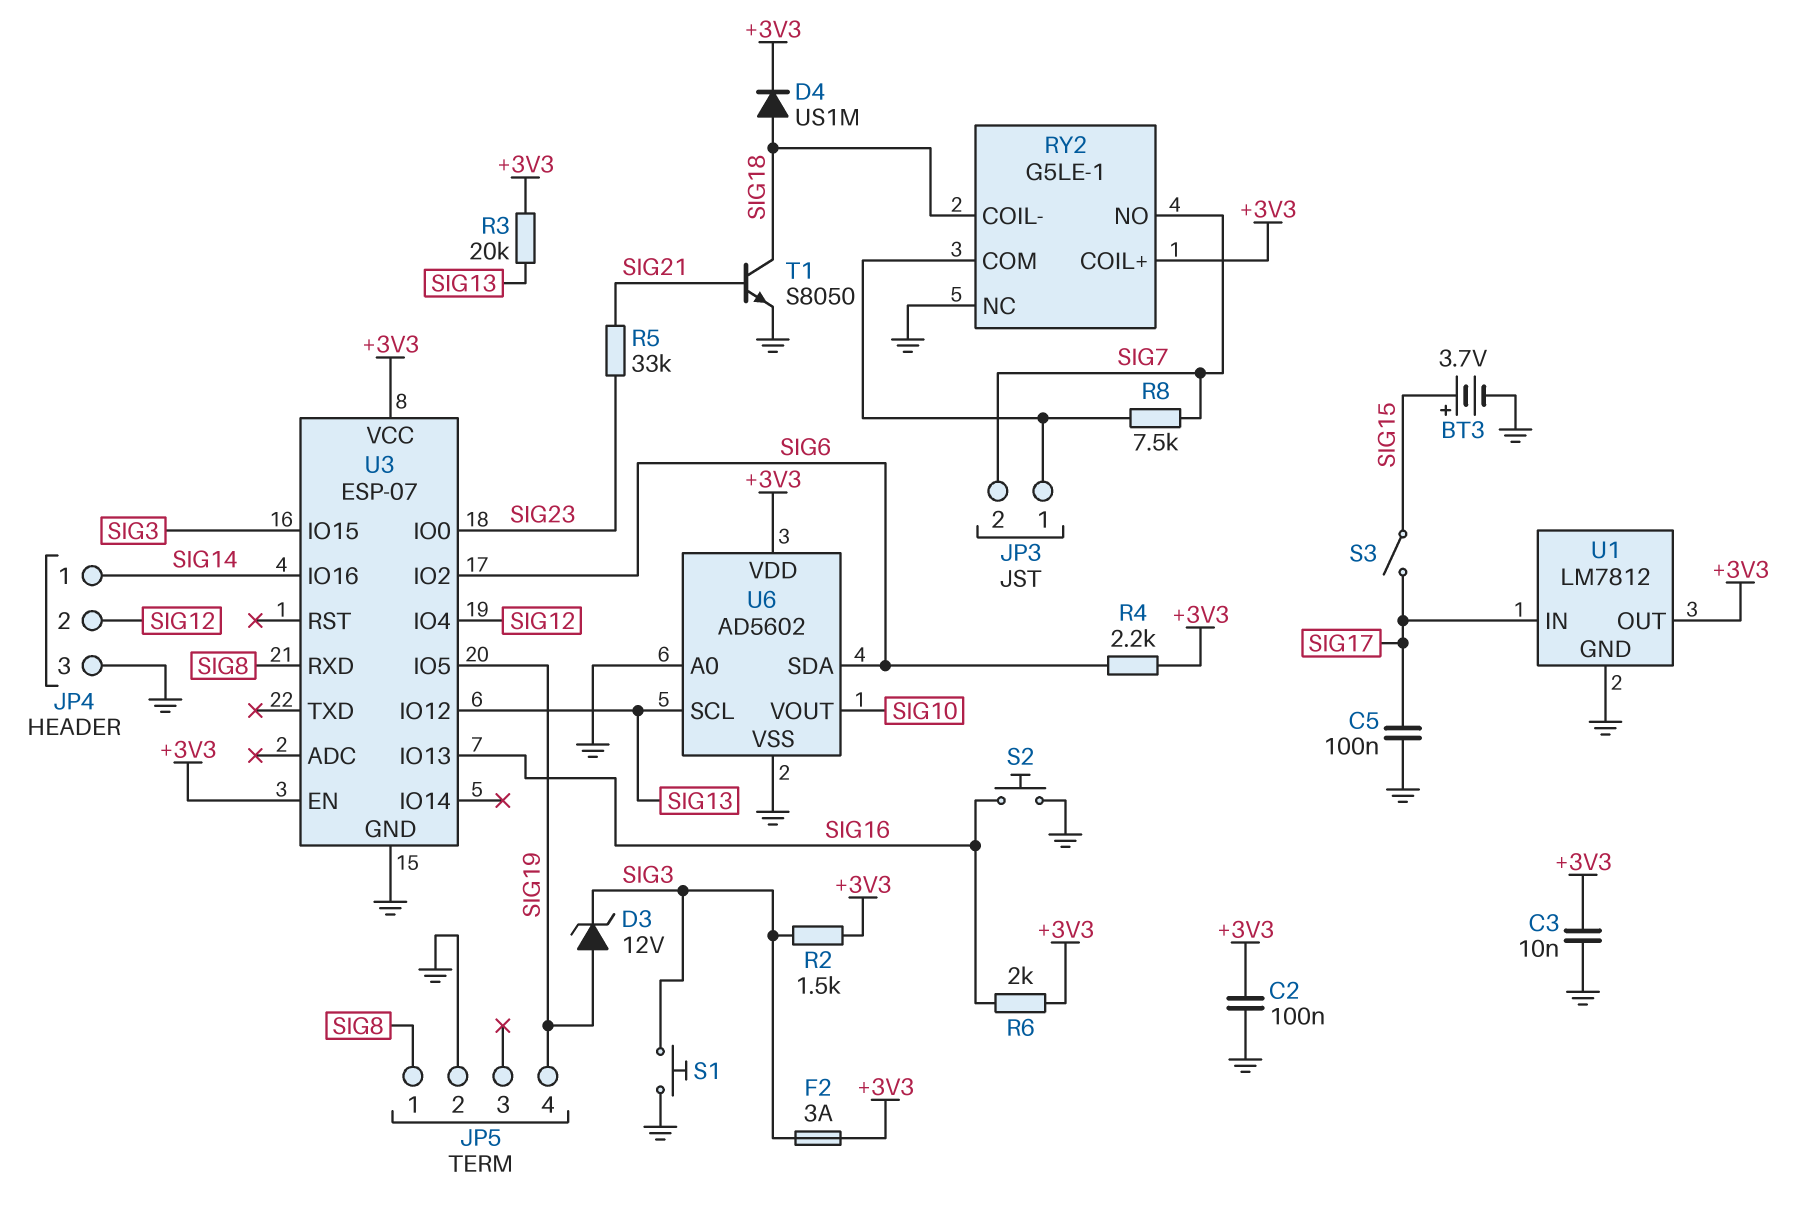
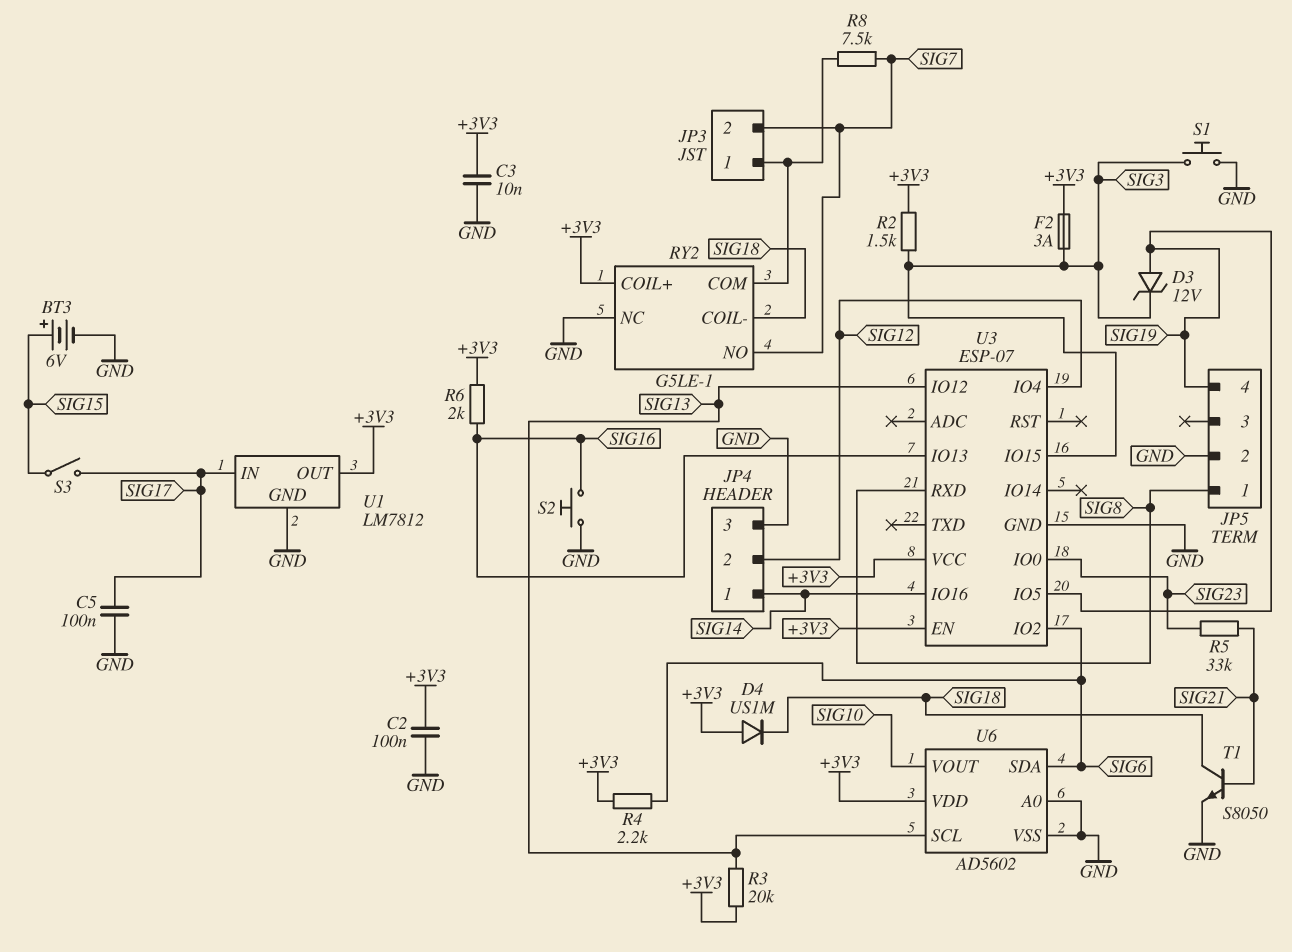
BT3: 3.7V (plus SIG15, minus GND) -> 6V (plus SIG15, minus GND)
D4: diode US1M (A SIG18, K +3V3) -> diode US1M (A +3V3, K SIG18)

